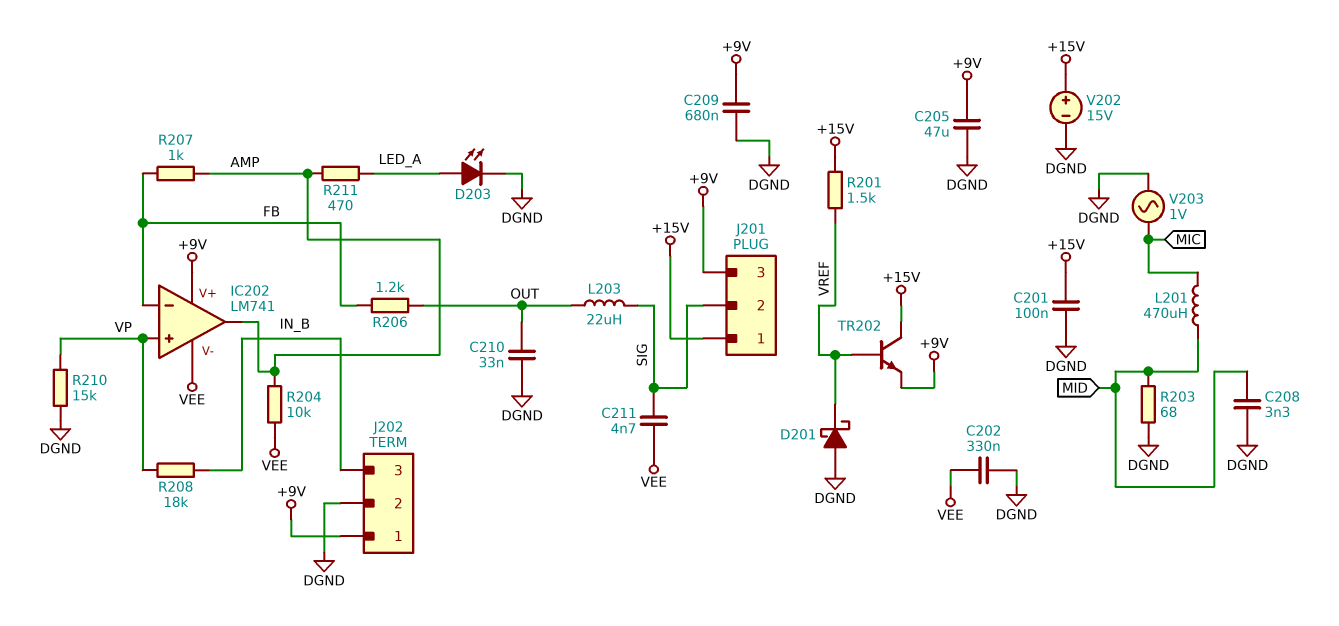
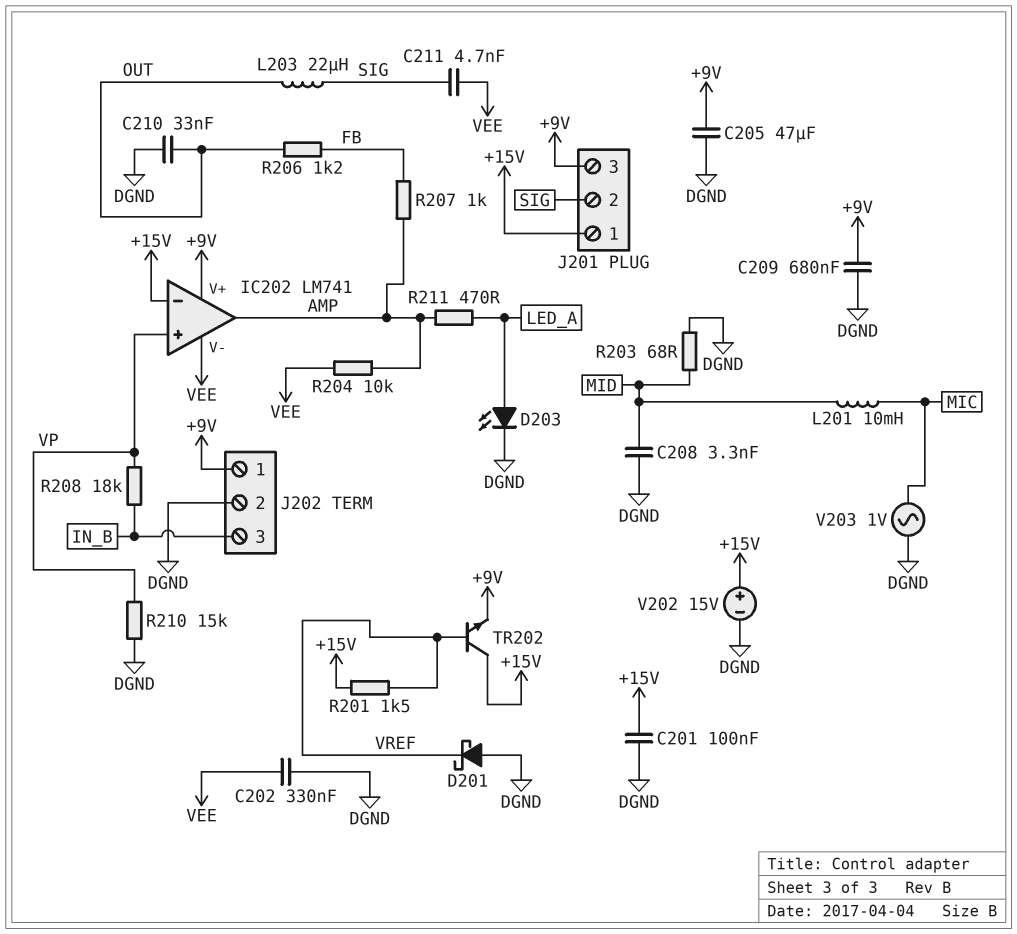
IC202 pin in-: FB -> +15V
L201: 470uH (MIC, MID) -> 10mH (MIC, MID)

